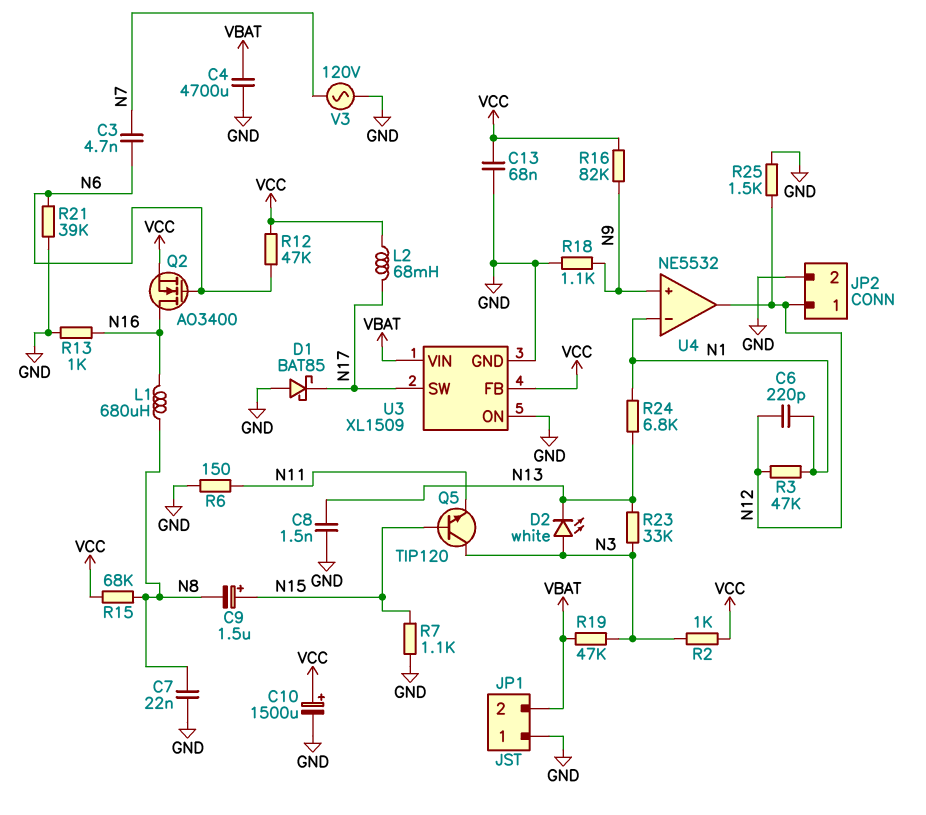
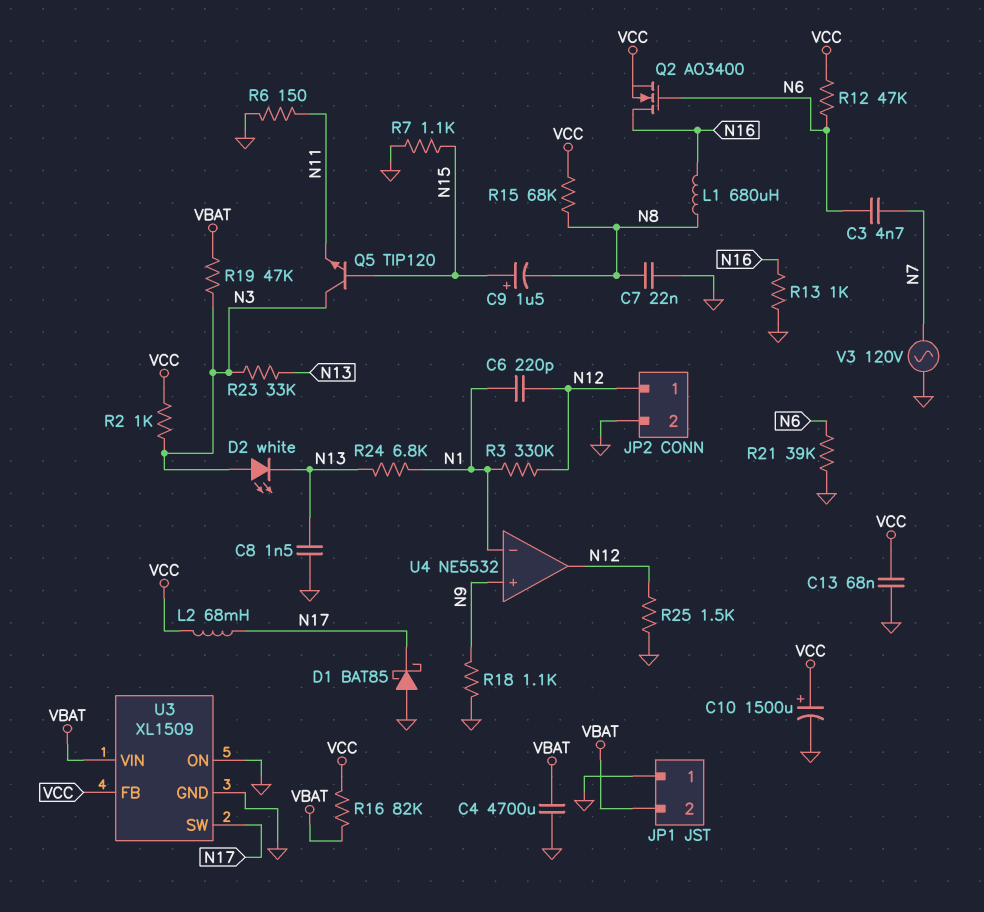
R3: 47k (N1, N12) -> 330k (N1, N12)
R16: 82k (N9, VCC) -> 82k (VBAT, VCC)

